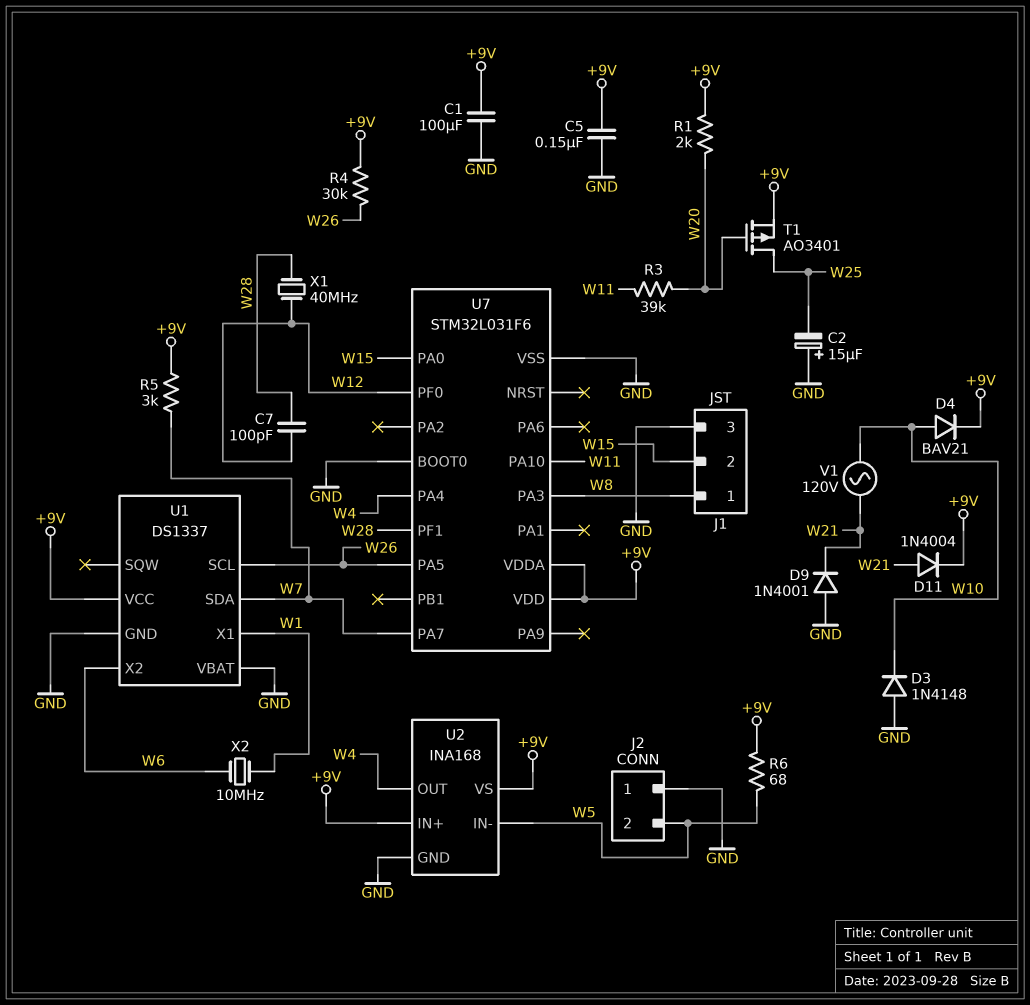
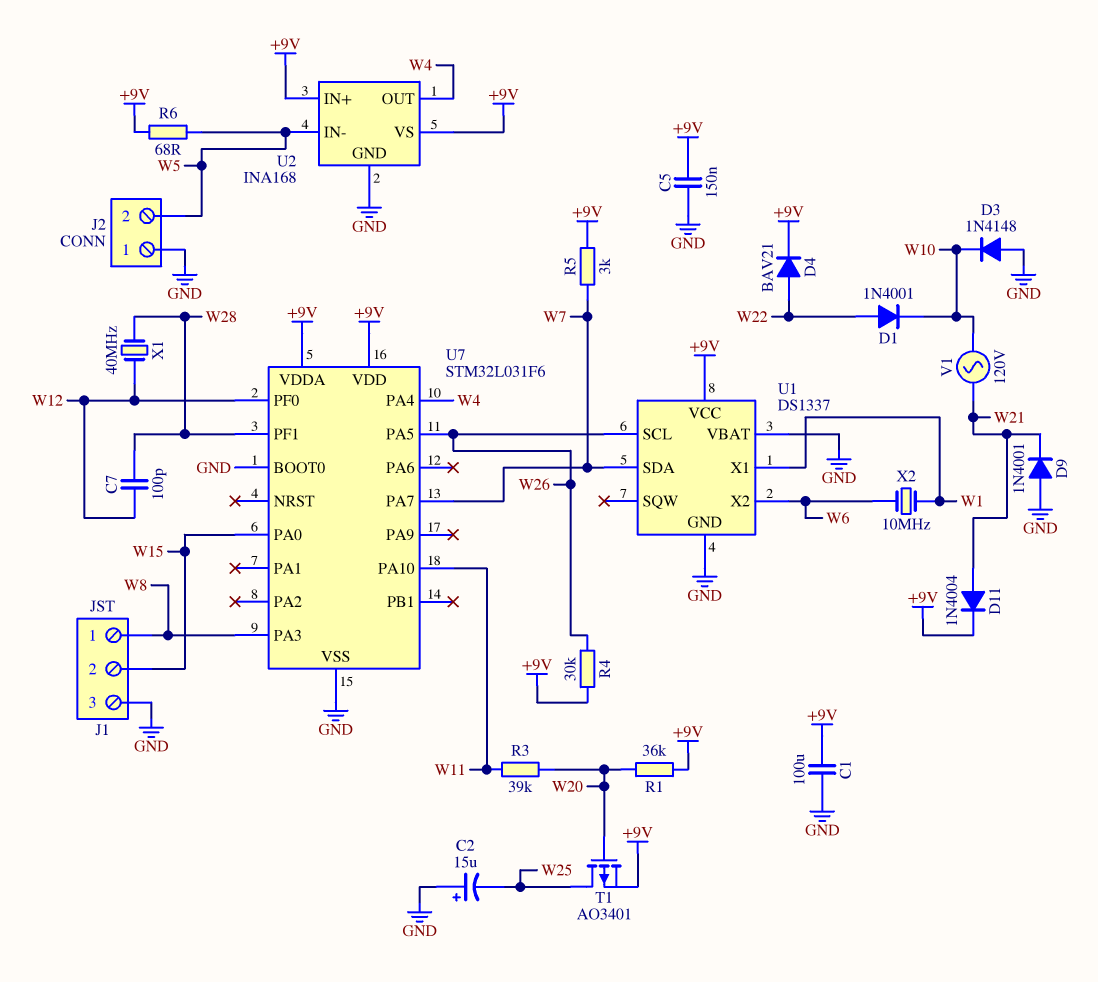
D1: none -> diode 1N4001 (A W22, K W10)
D4: diode BAV21 (A W10, K +9V) -> diode BAV21 (A W22, K +9V)
R1: 2k (+9V, W20) -> 36k (+9V, W20)

